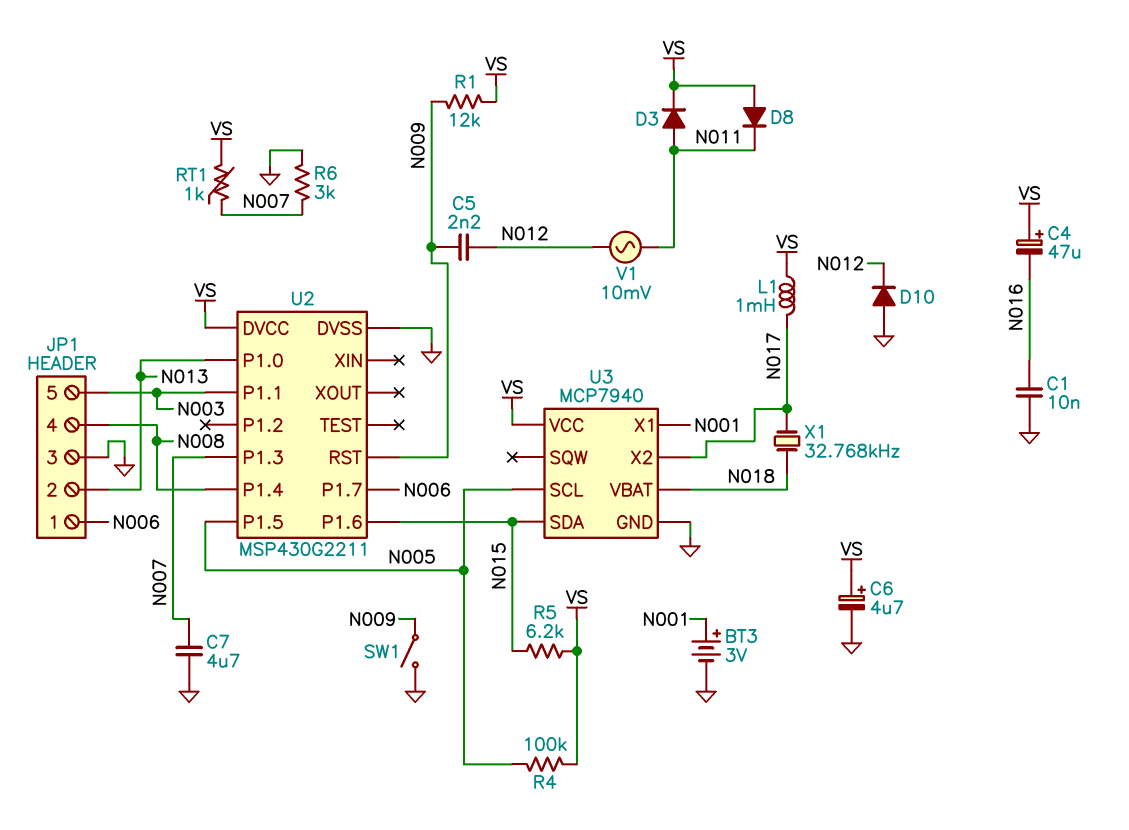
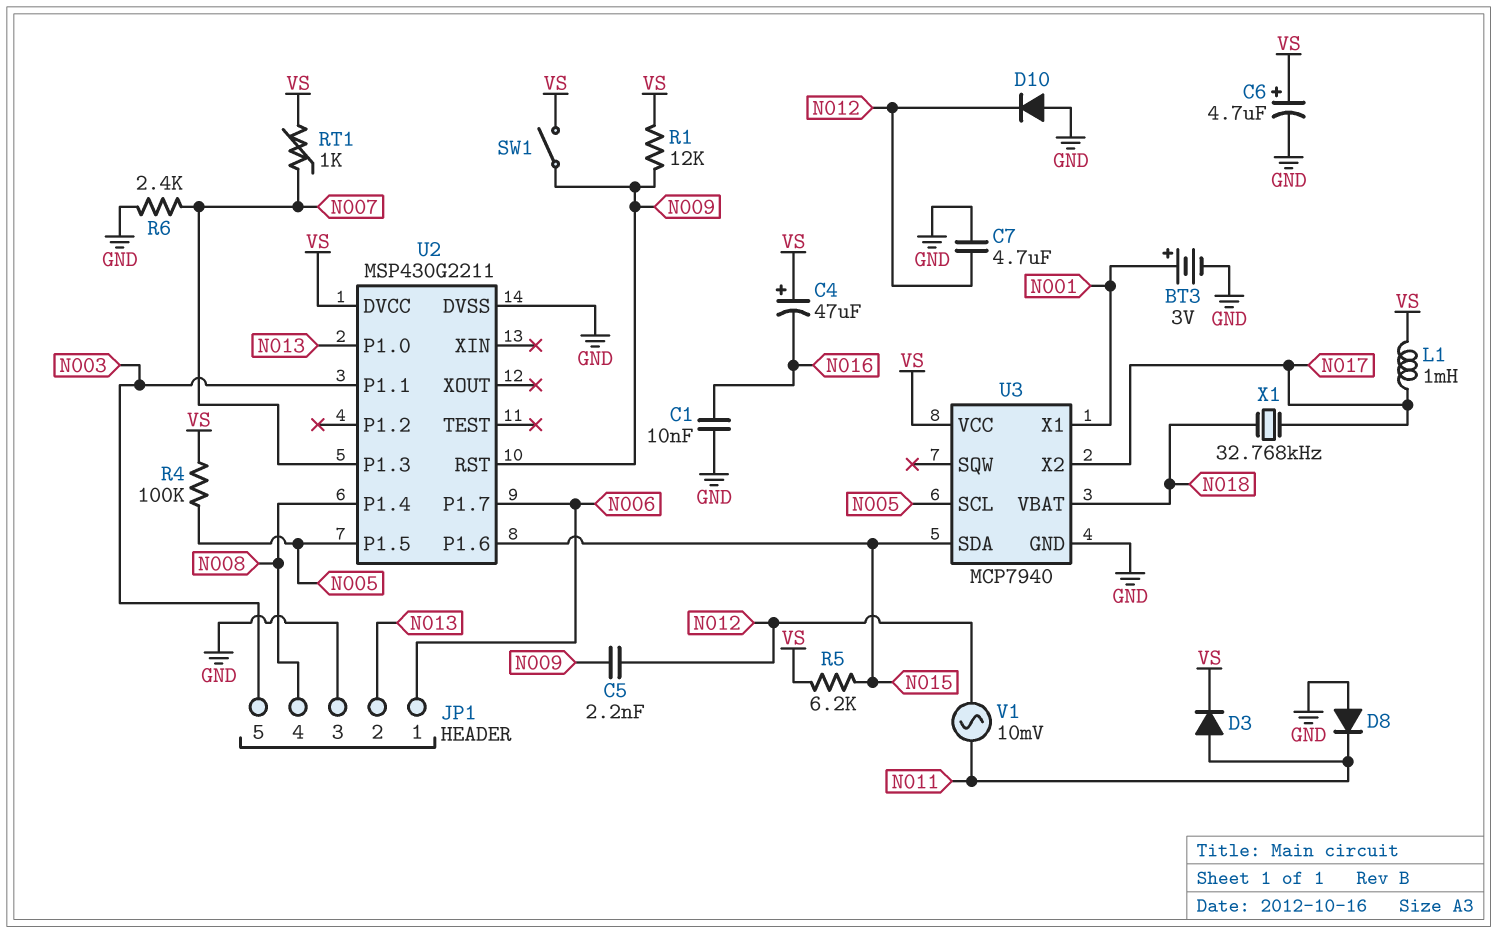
C7: 4.7uF (GND, N007) -> 4.7uF (GND, N012)
D8: diode (A VS, K N011) -> diode (A GND, K N011)
R6: 3k (GND, N007) -> 2.4k (GND, N007)
SW1: switch (GND, N009) -> switch (N009, VS)

